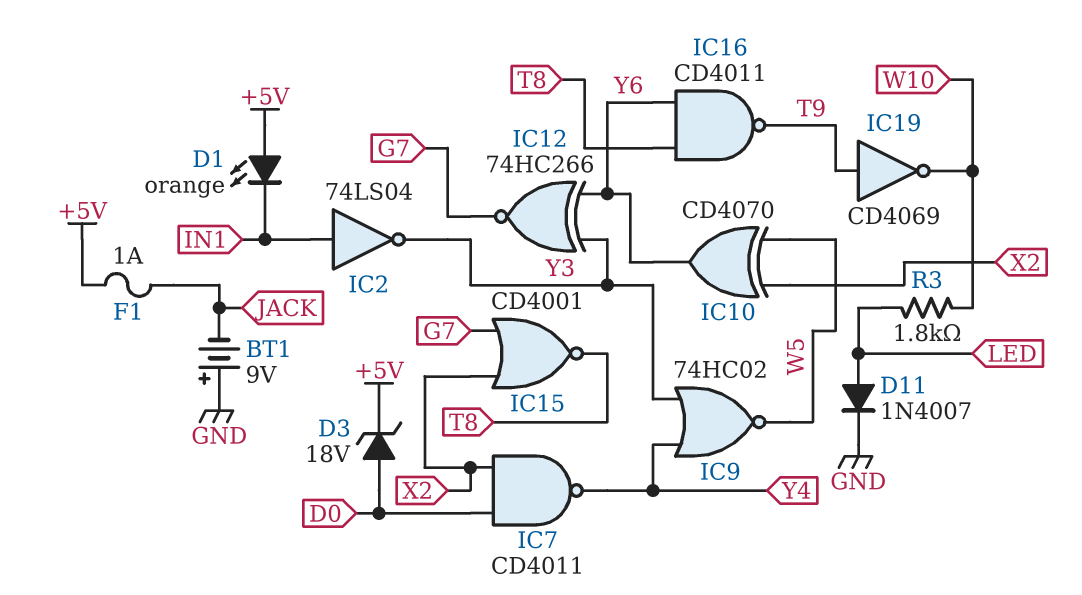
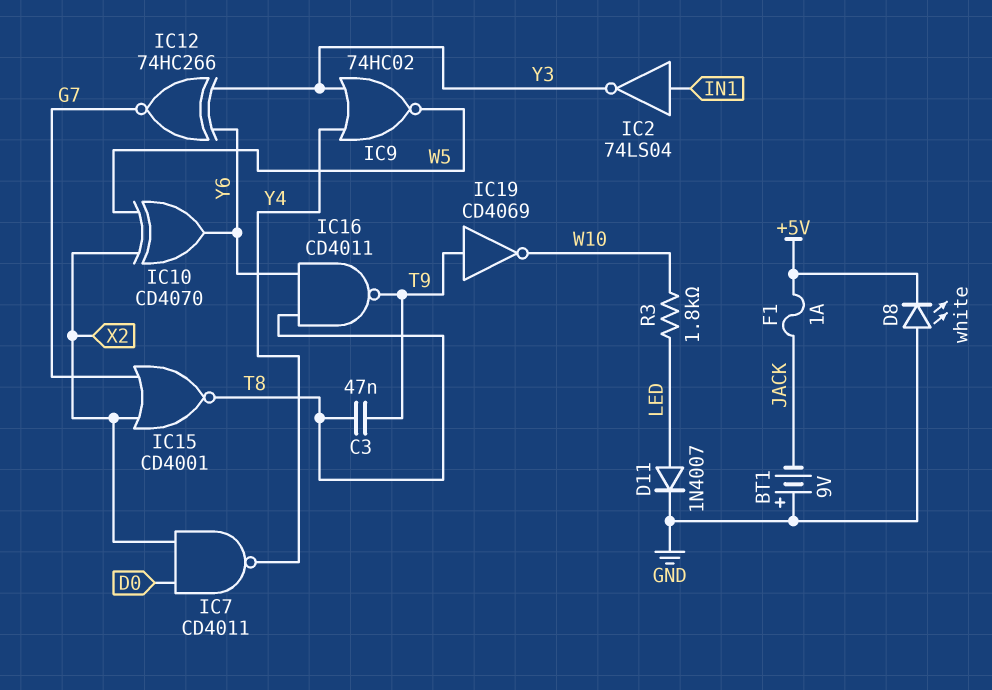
C3: none -> 47nF (T8, T9)
D1: LED orange (A +5V, K IN1) -> none
D3: zener 18V (A D0, K +5V) -> none
D8: none -> LED white (A GND, K +5V)

